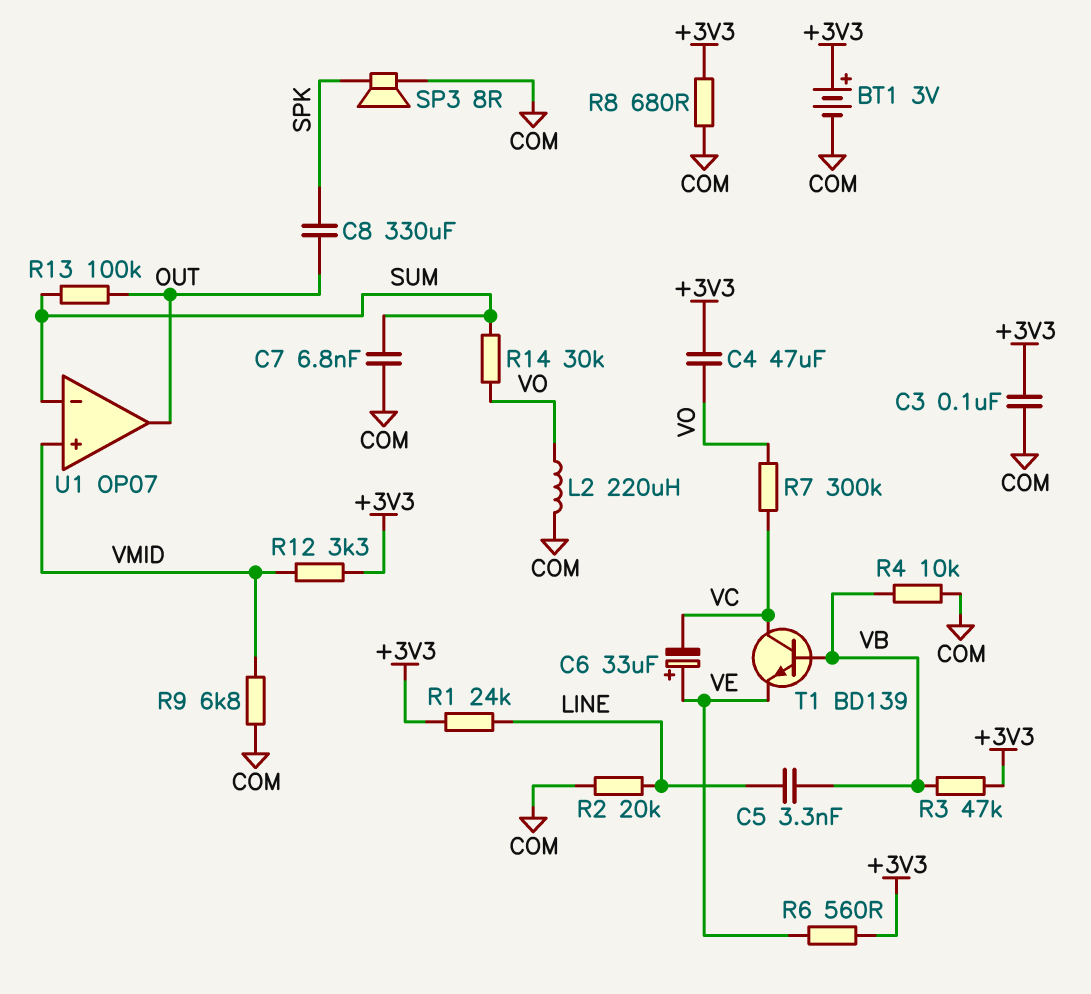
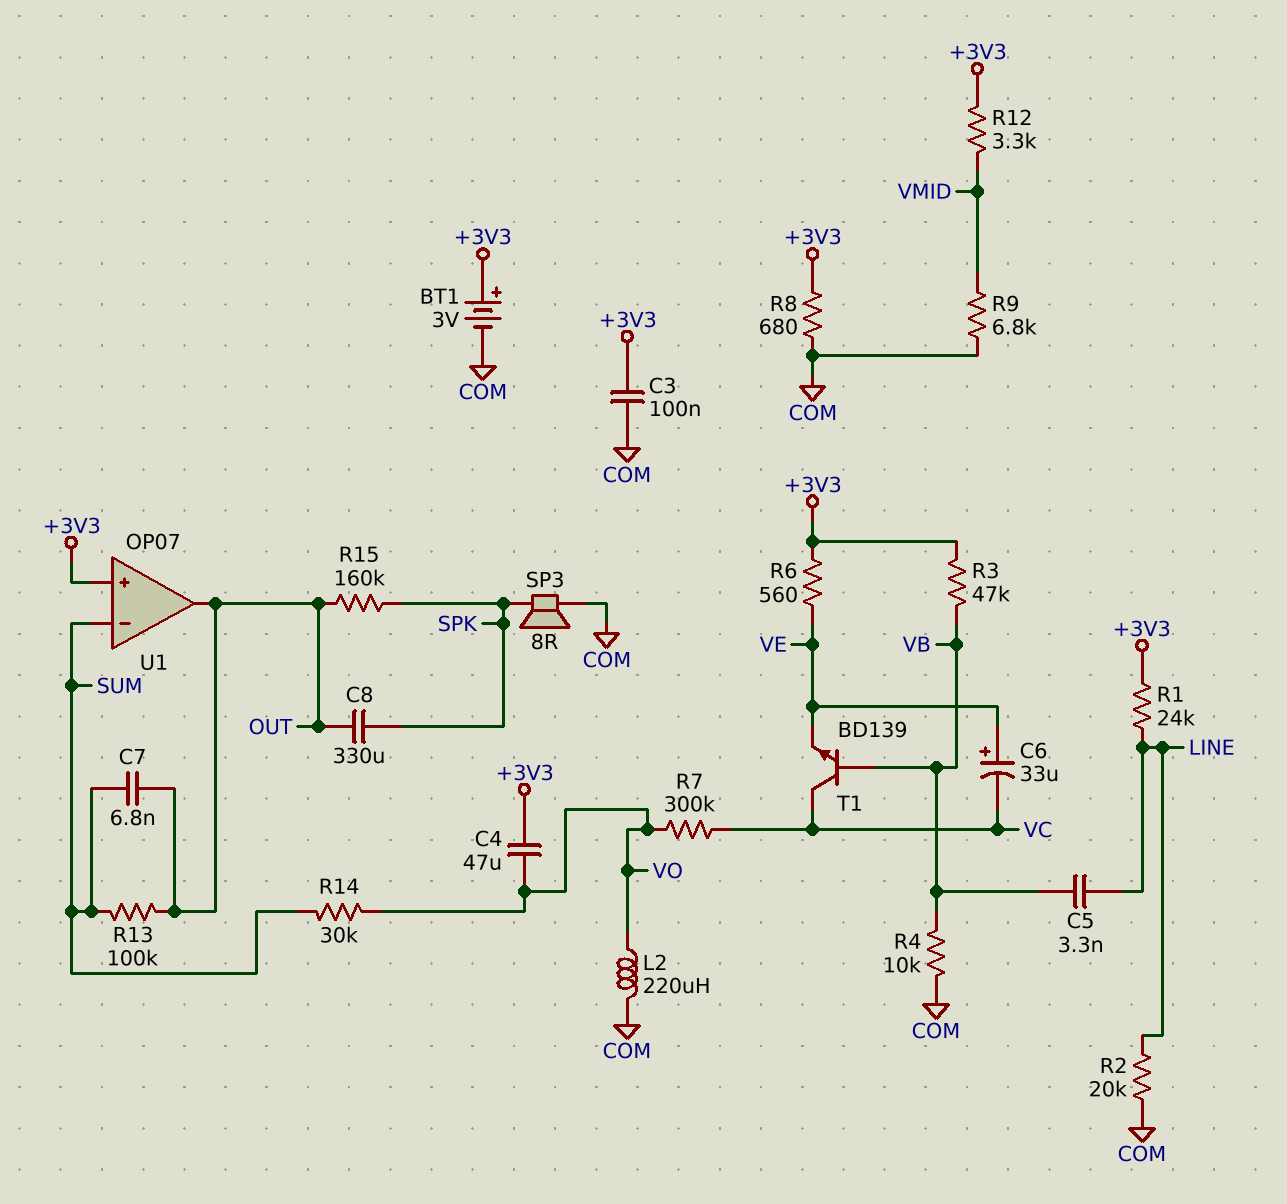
C7: 6.8nF (COM, SUM) -> 6.8nF (OUT, SUM)
R15: none -> 160k (OUT, SPK)
U1 pin in+: VMID -> +3V3

